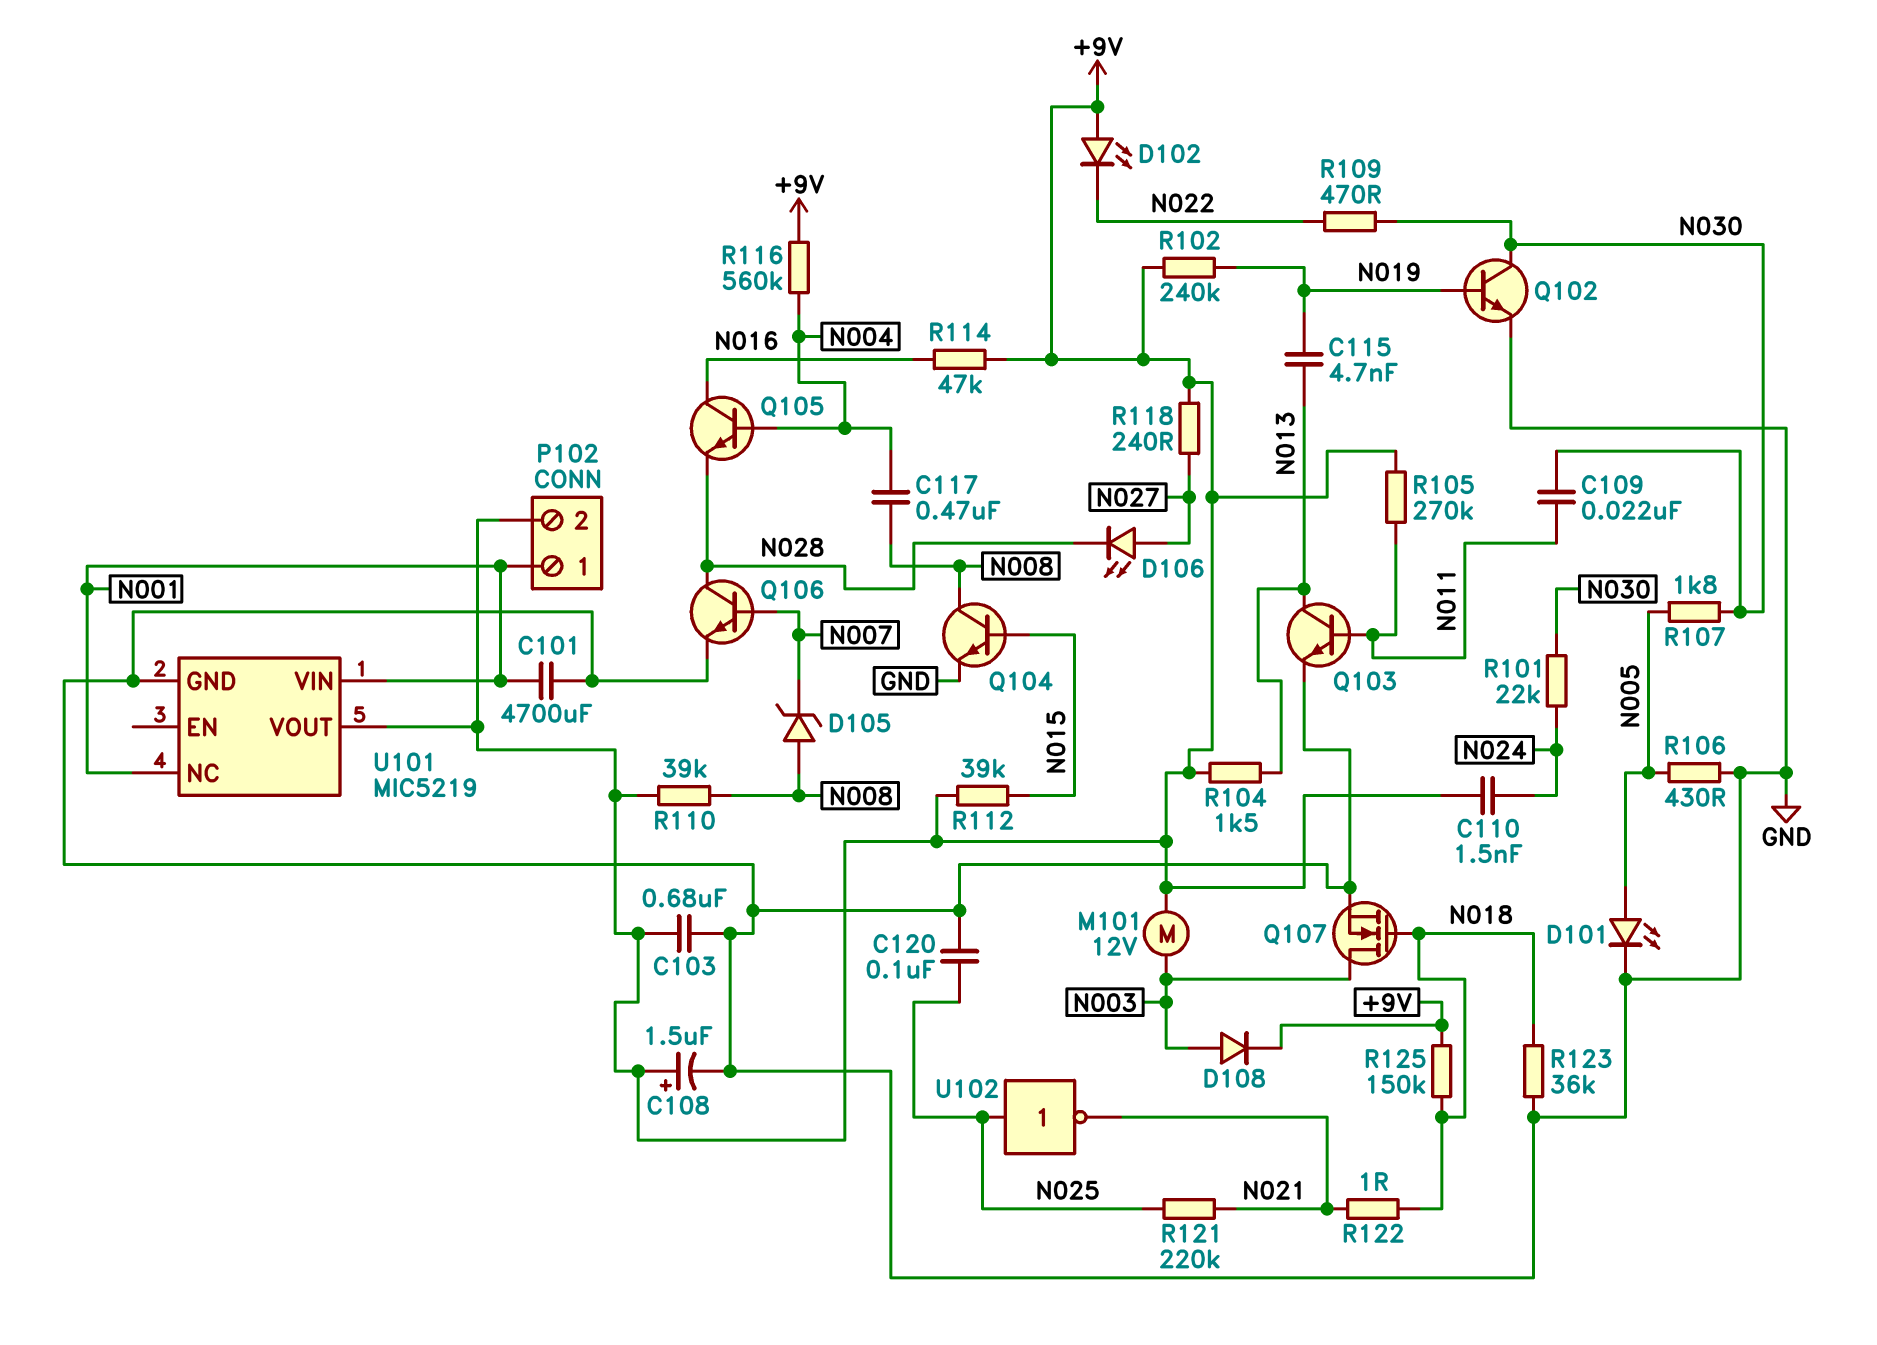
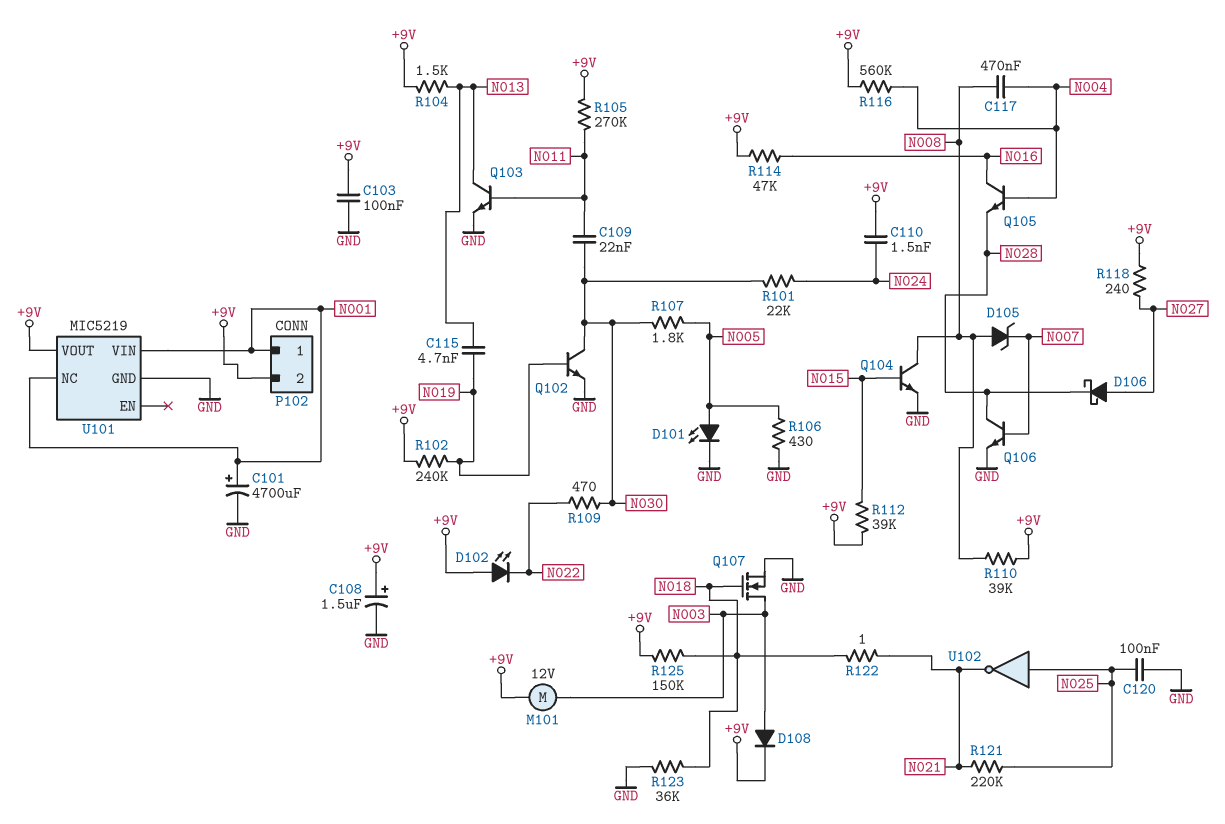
C101: 4700uF (GND, N001) -> 4700uF (plus N001, minus GND)
C103: 680nF (+9V, GND) -> 100nF (+9V, GND)
D106: LED (A N027, K N028) -> schottky (A N027, K N028)

